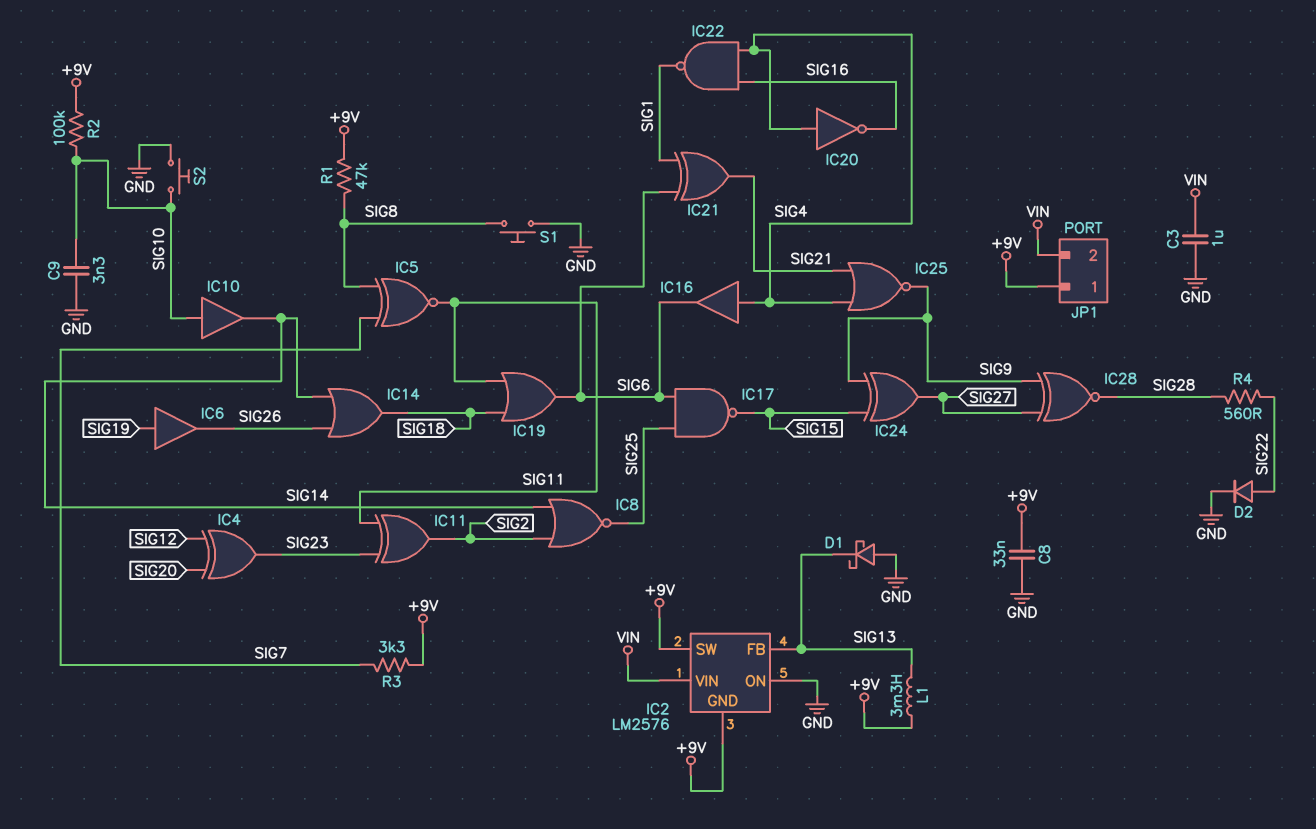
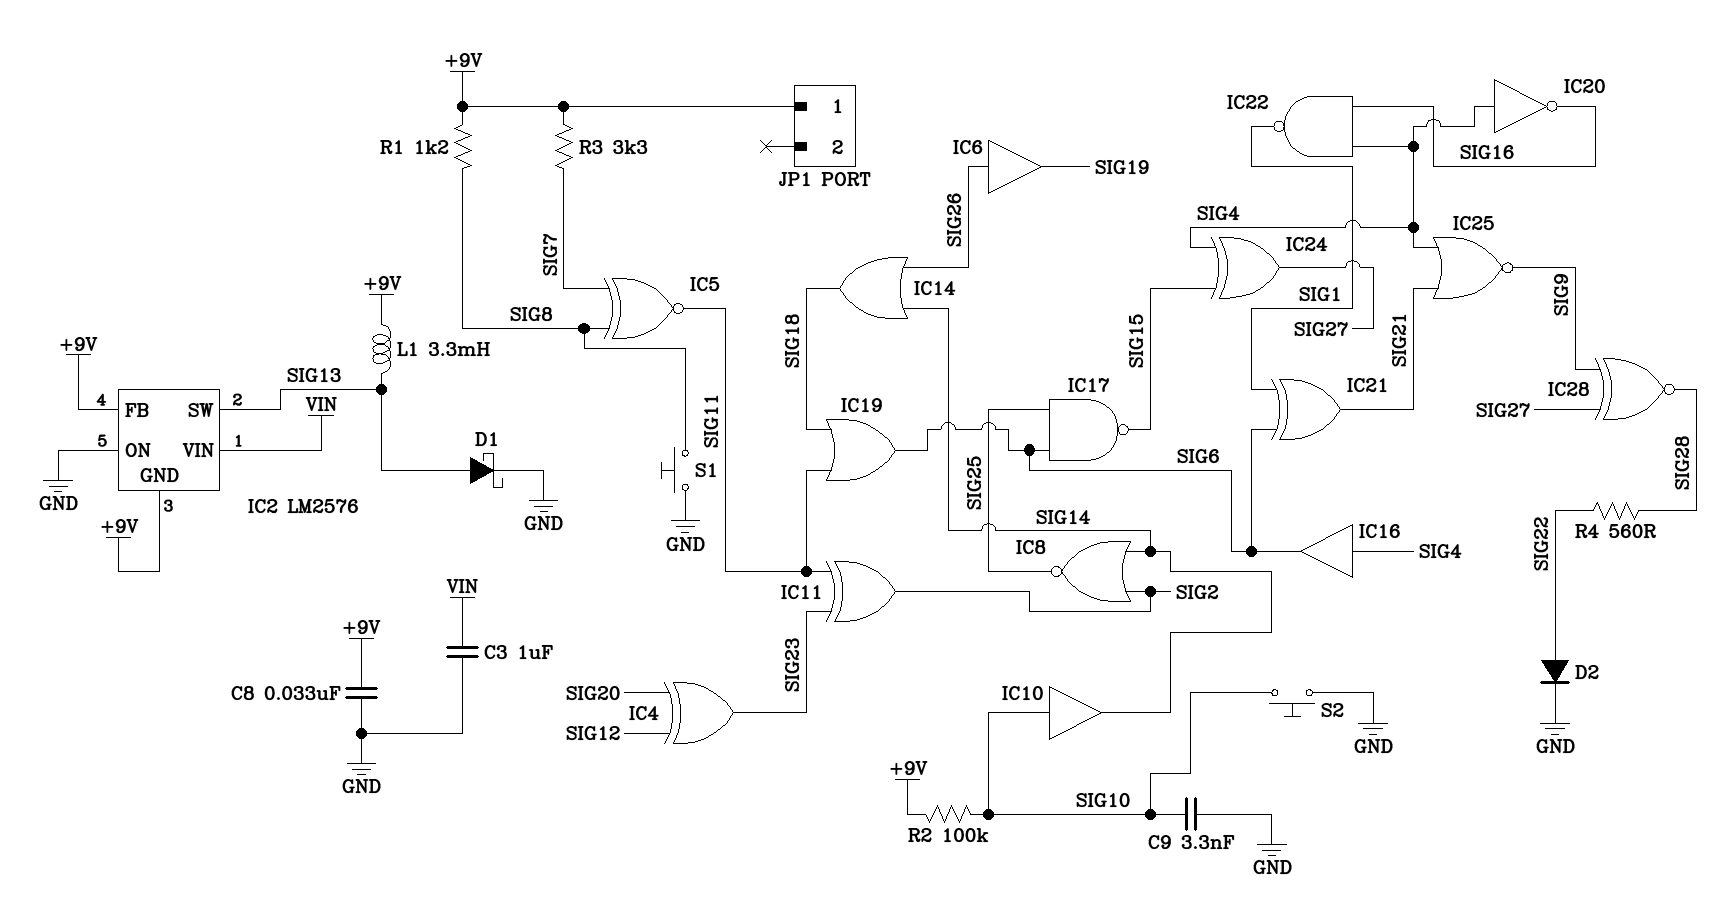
D1: schottky (A GND, K SIG13) -> schottky (A SIG13, K GND)
IC2 pin FB: SIG13 -> +9V
IC2 pin SW: +9V -> SIG13
IC6: buffer (in SIG19, out SIG26) -> buffer (in SIG26, out SIG19)
IC24: XOR (in SIG9, in SIG15, out SIG27) -> XOR (in SIG4, in SIG15, out SIG27)
JP1 pin 2: VIN -> none
R1: 47k (+9V, SIG8) -> 1.2k (+9V, SIG8)

